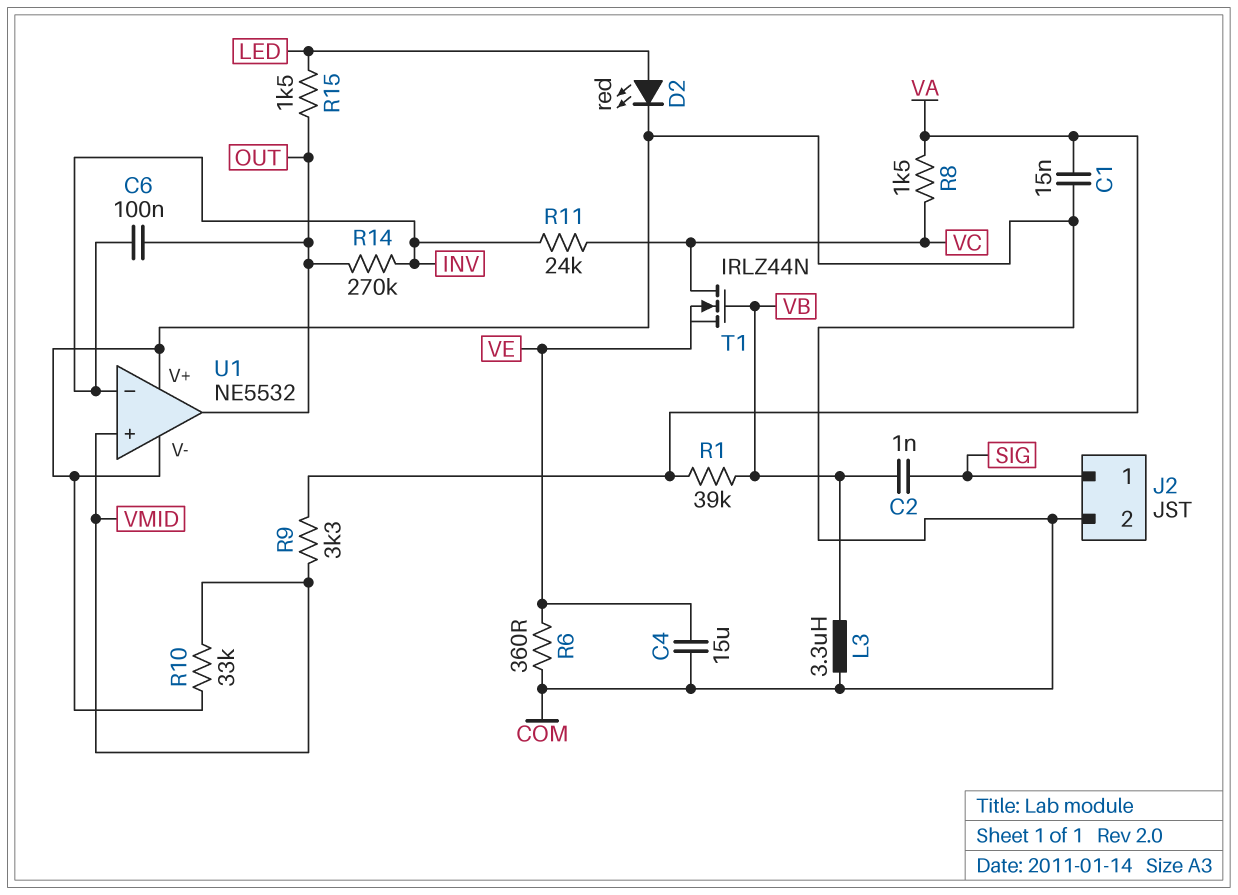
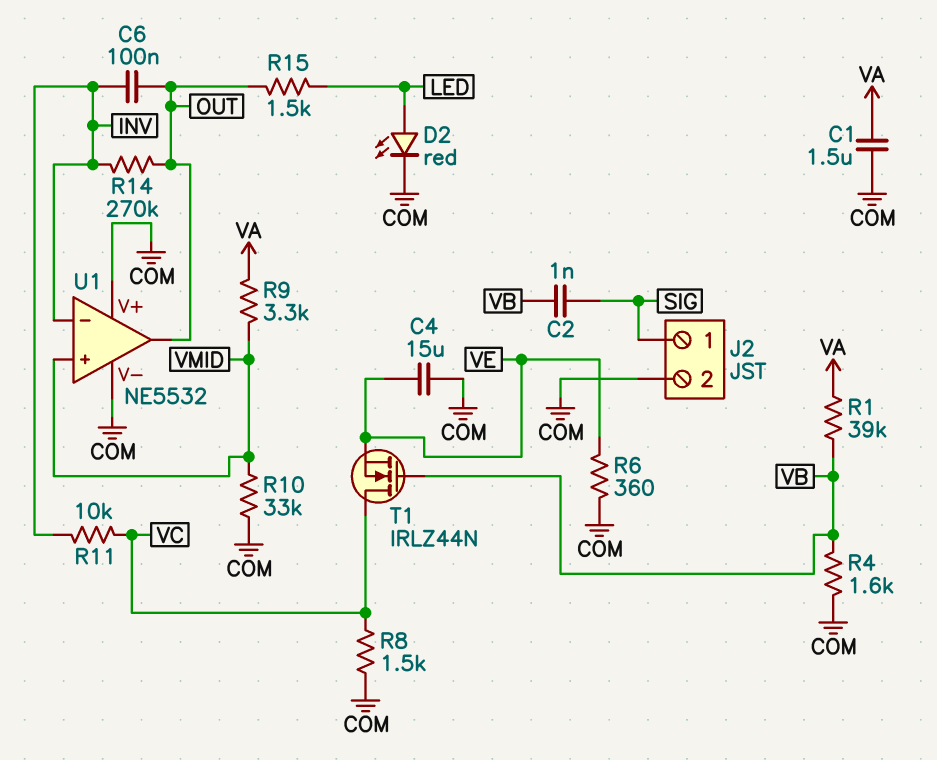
C1: 15nF (COM, VA) -> 1.5uF (COM, VA)
L3: 3.3uH (COM, VB) -> none
R4: none -> 1.6k (COM, VB)
R8: 1.5k (VA, VC) -> 1.5k (COM, VC)
R11: 24k (INV, VC) -> 10k (INV, VC)

